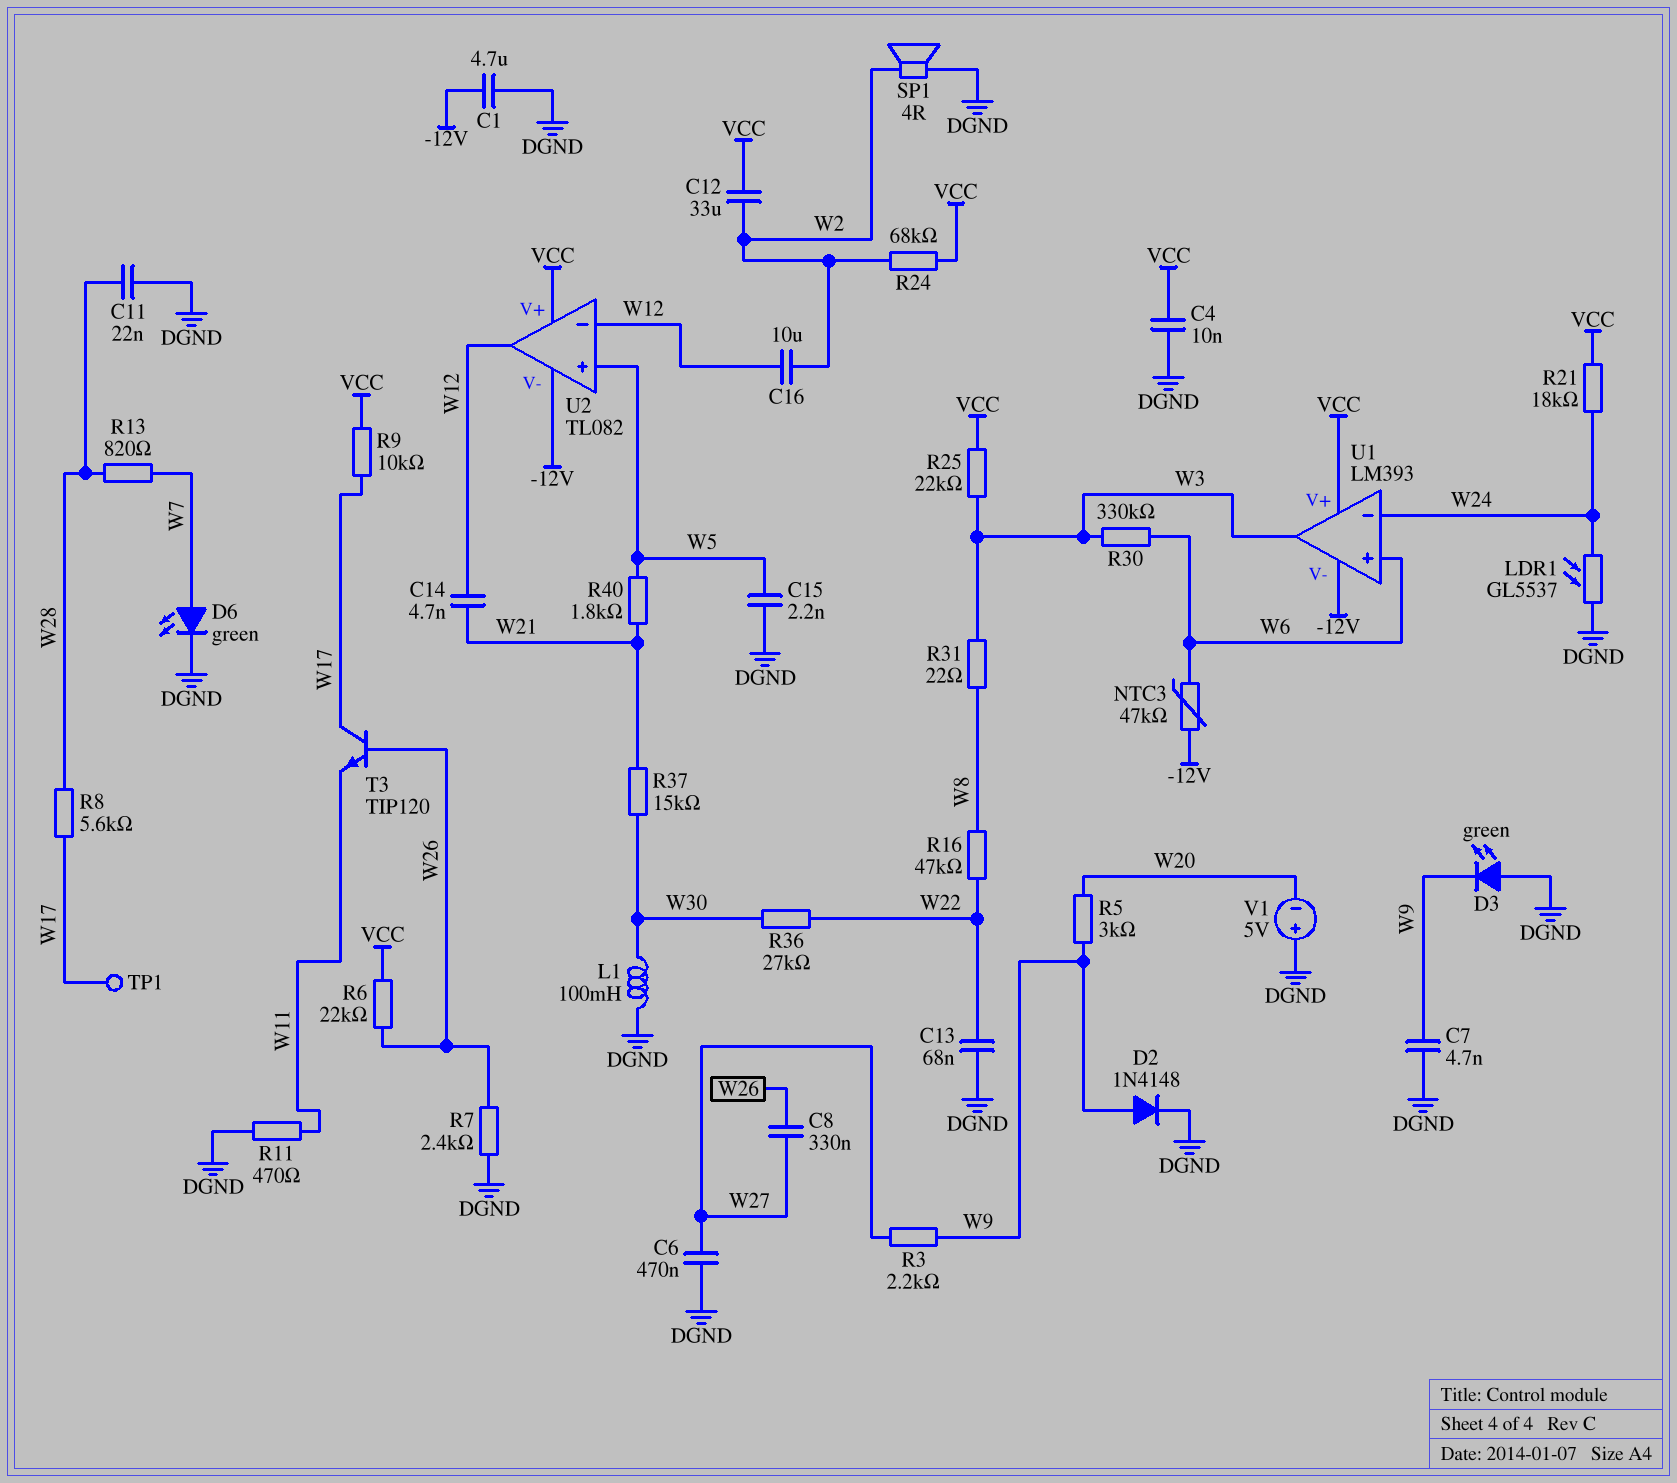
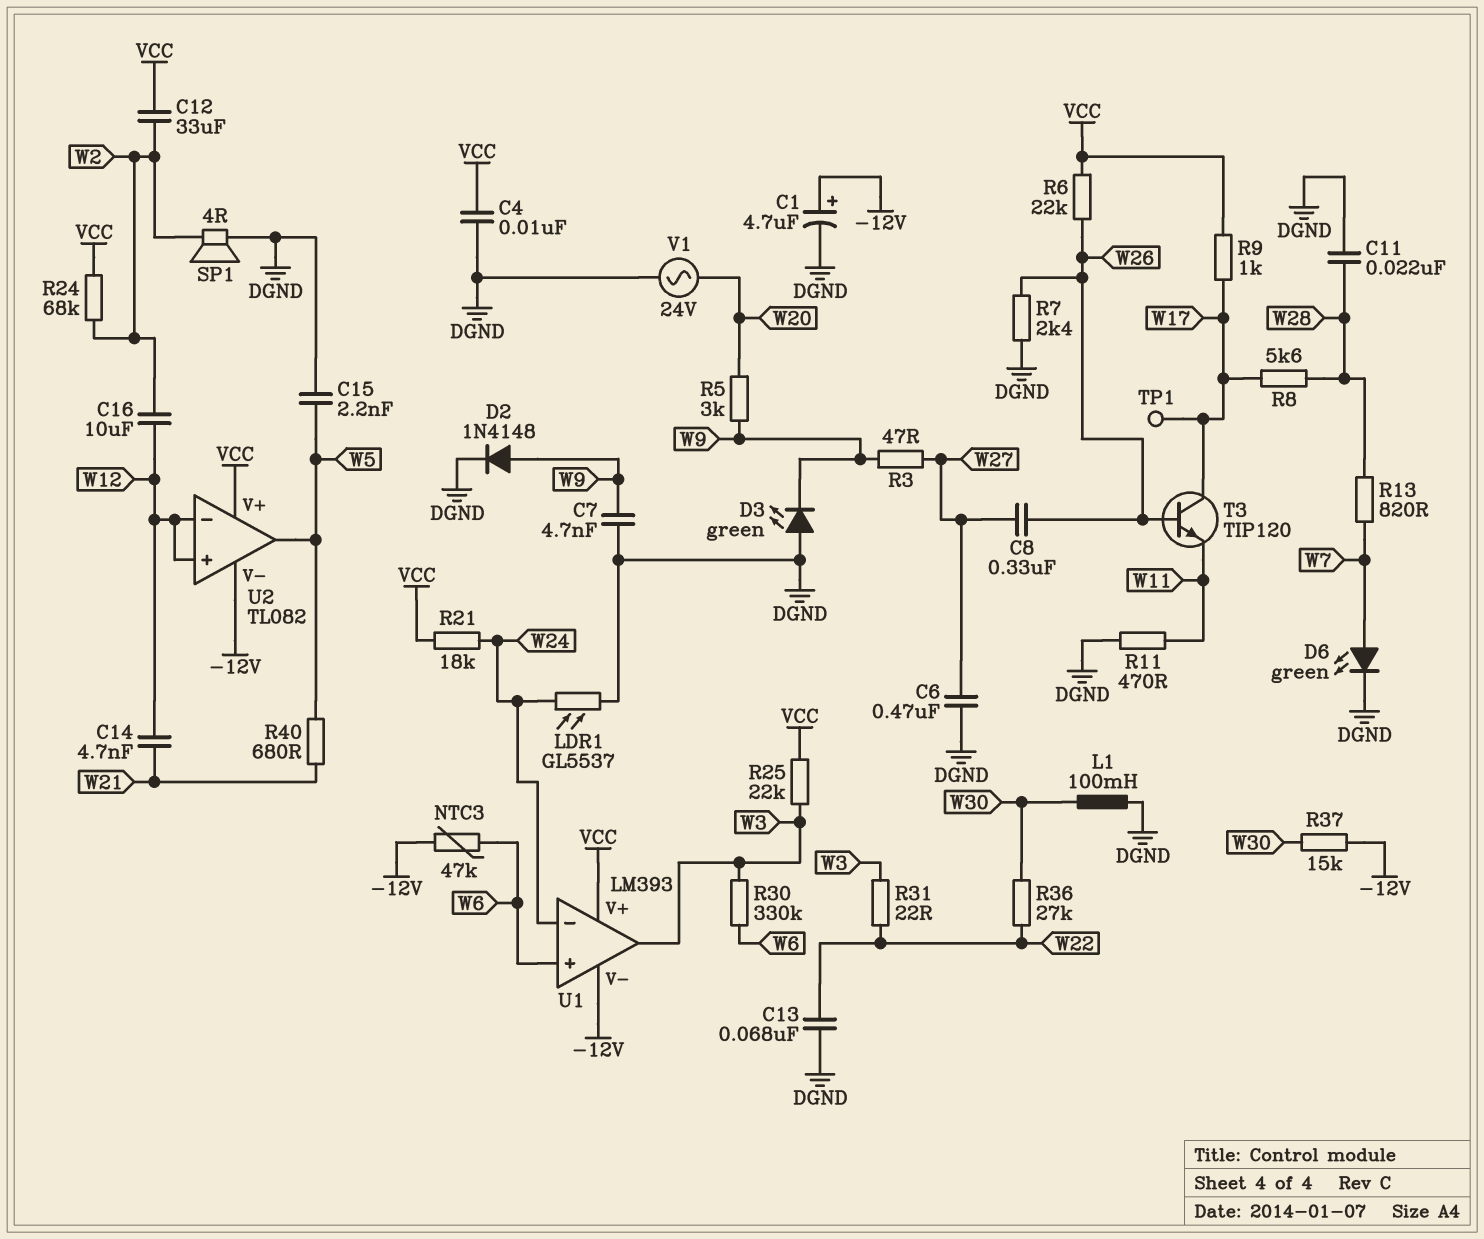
C1: 4.7uF (-12V, DGND) -> 4.7uF (plus -12V, minus DGND)
R3: 2.2k (W9, W27) -> 47 (W9, W27)
R9: 10k (VCC, W17) -> 1k (VCC, W17)
R16: 47k (W8, W22) -> none
R31: 22 (W3, W8) -> 22 (W3, W22)
R37: 15k (W21, W30) -> 15k (-12V, W30)
R40: 1.8k (W5, W21) -> 680 (W5, W21)
U2 pin in+: W5 -> W12
U2 pin out: W12 -> W5
V1: 5V (plus DGND, minus W20) -> AC 24V (DGND, W20)

